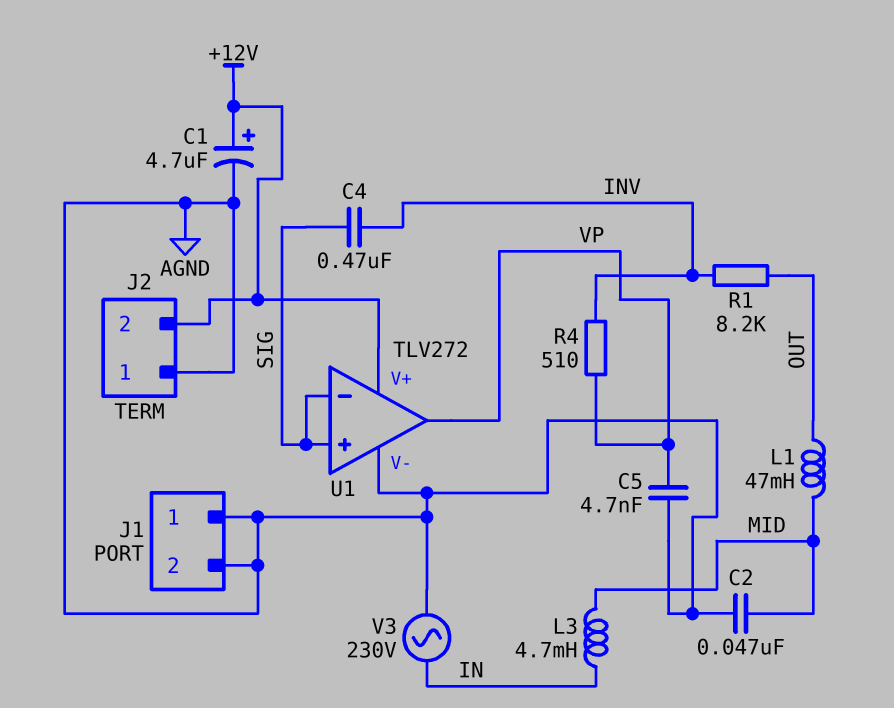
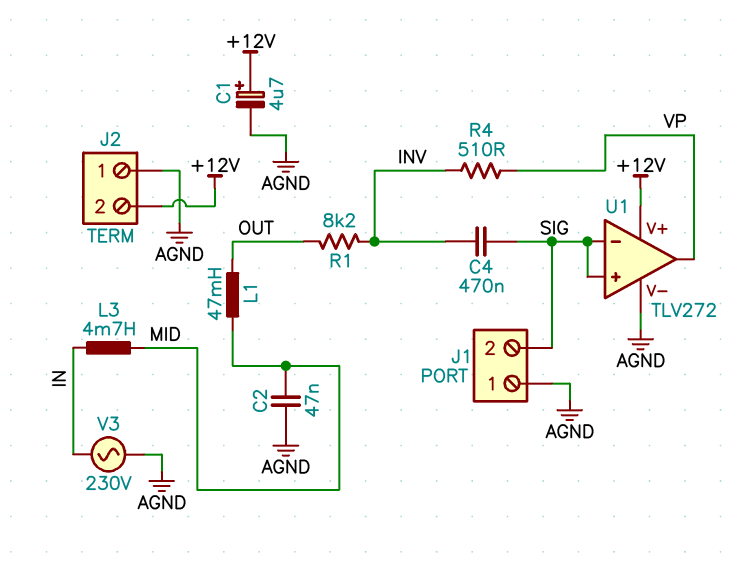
C5: 4.7nF (AGND, VP) -> none
J1 pin 2: AGND -> SIG

